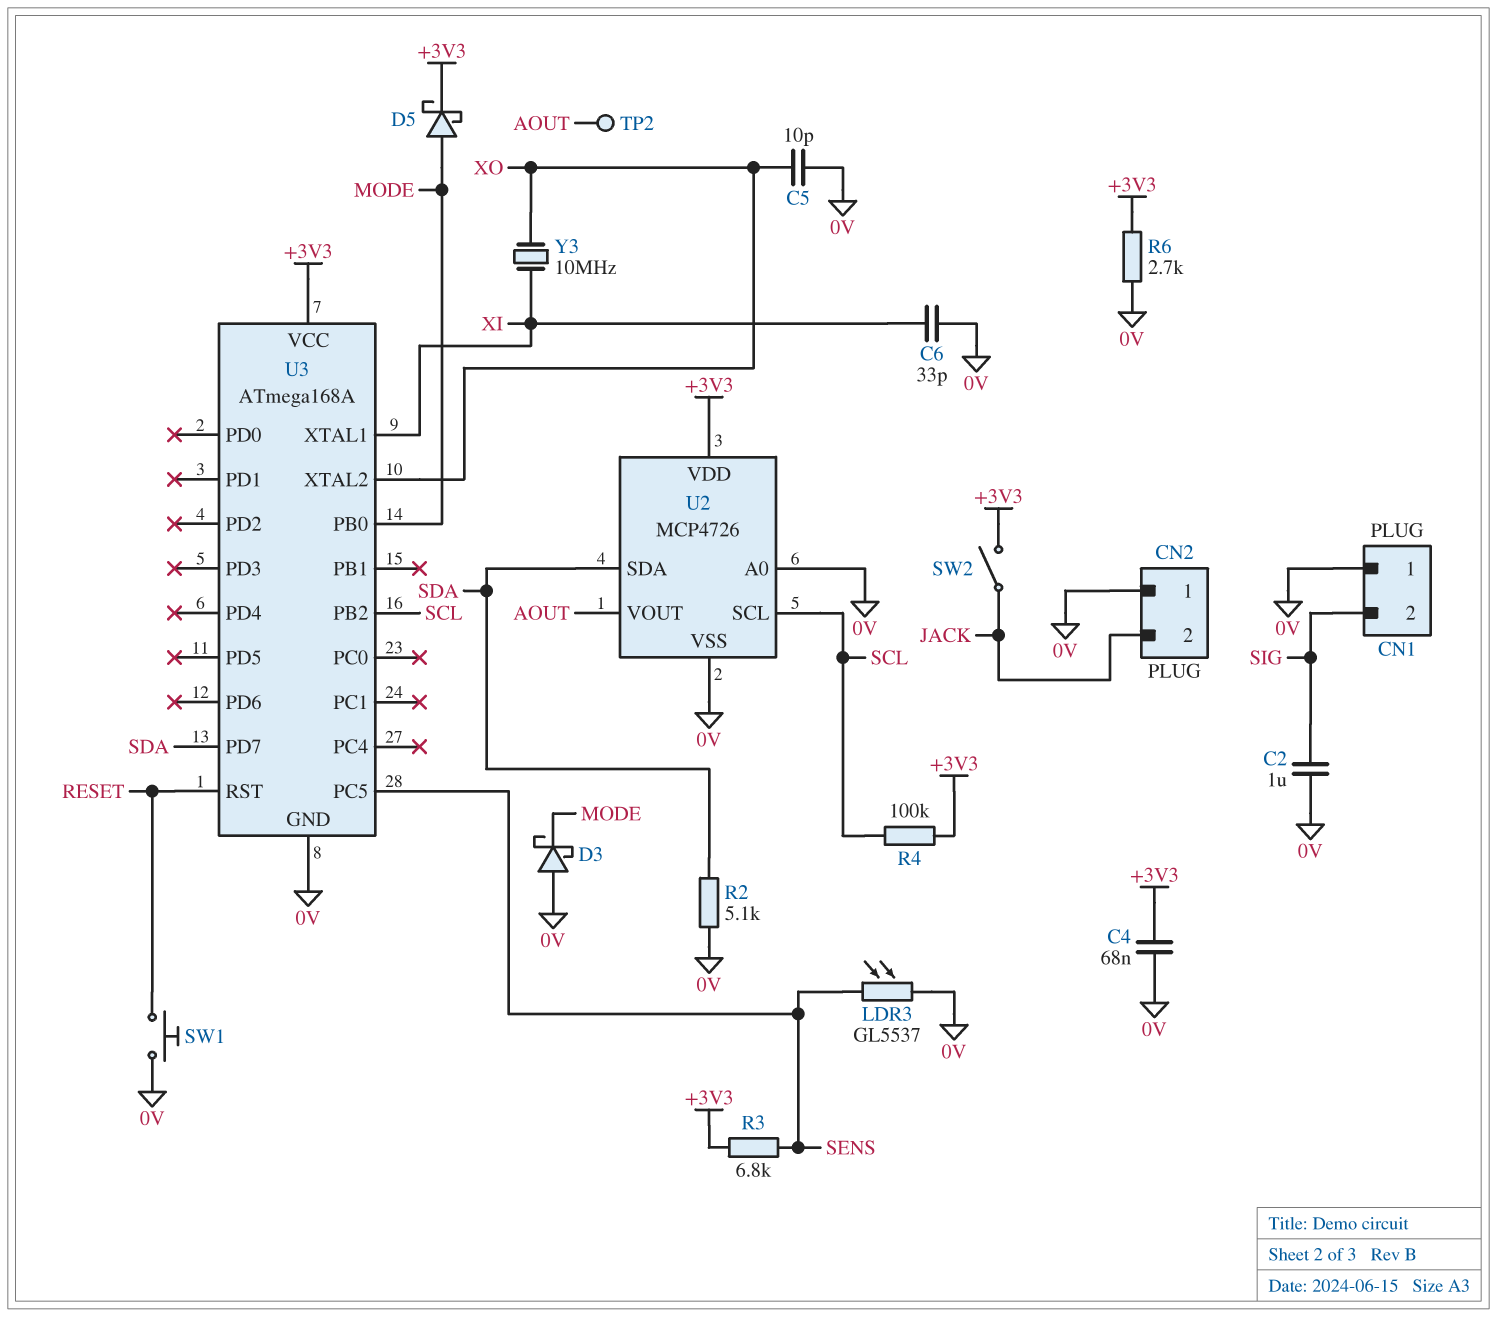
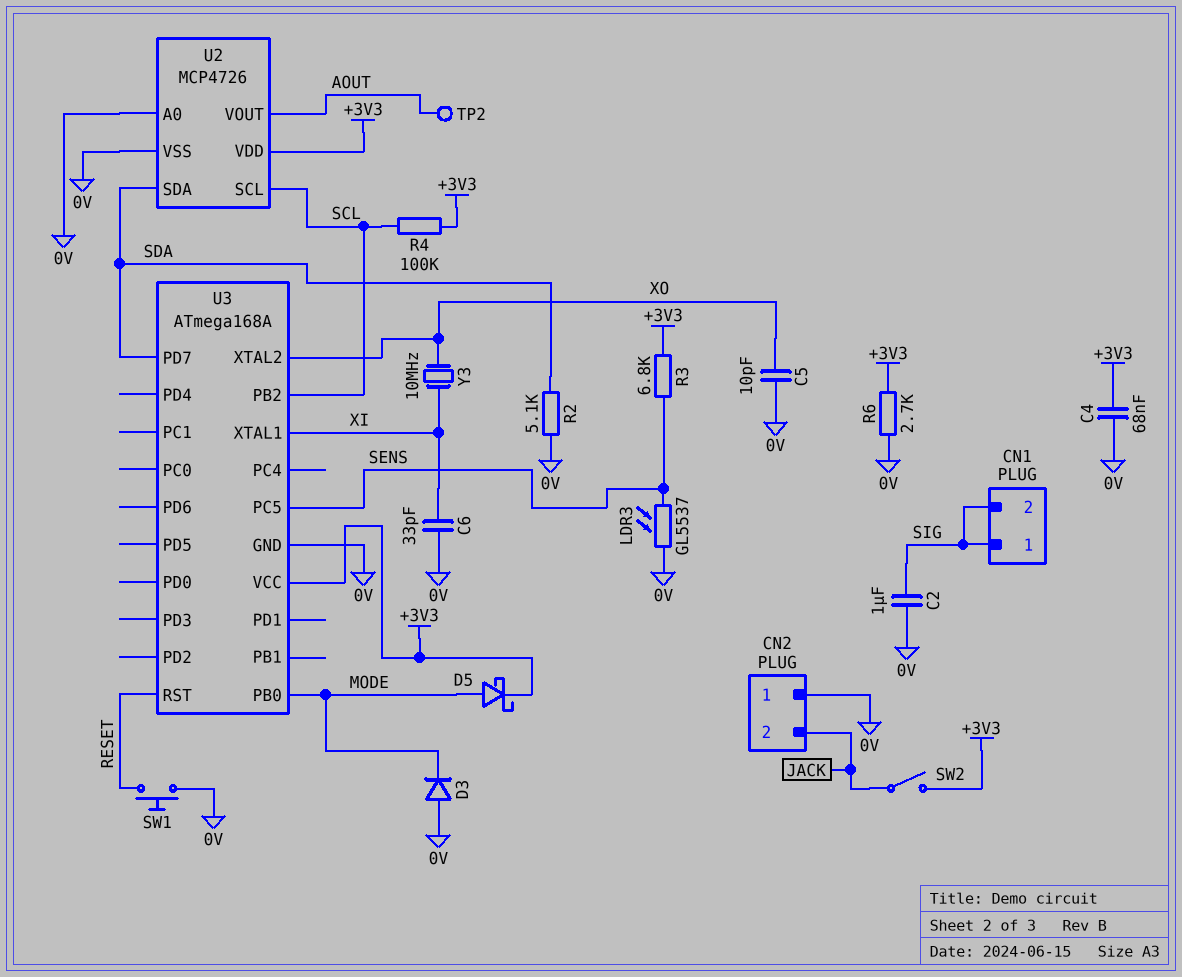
CN1 pin 1: 0V -> SIG
D3: schottky (A 0V, K MODE) -> diode (A 0V, K MODE)

